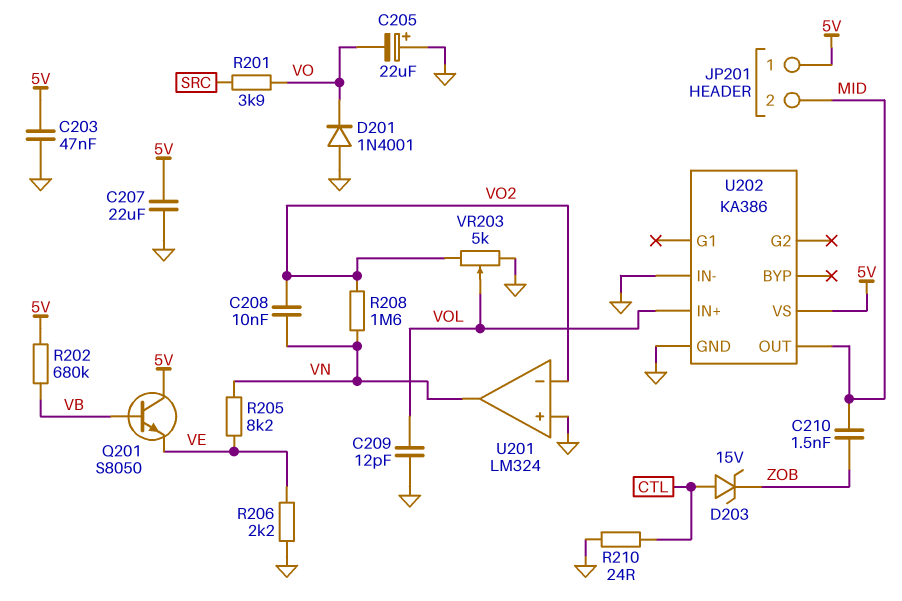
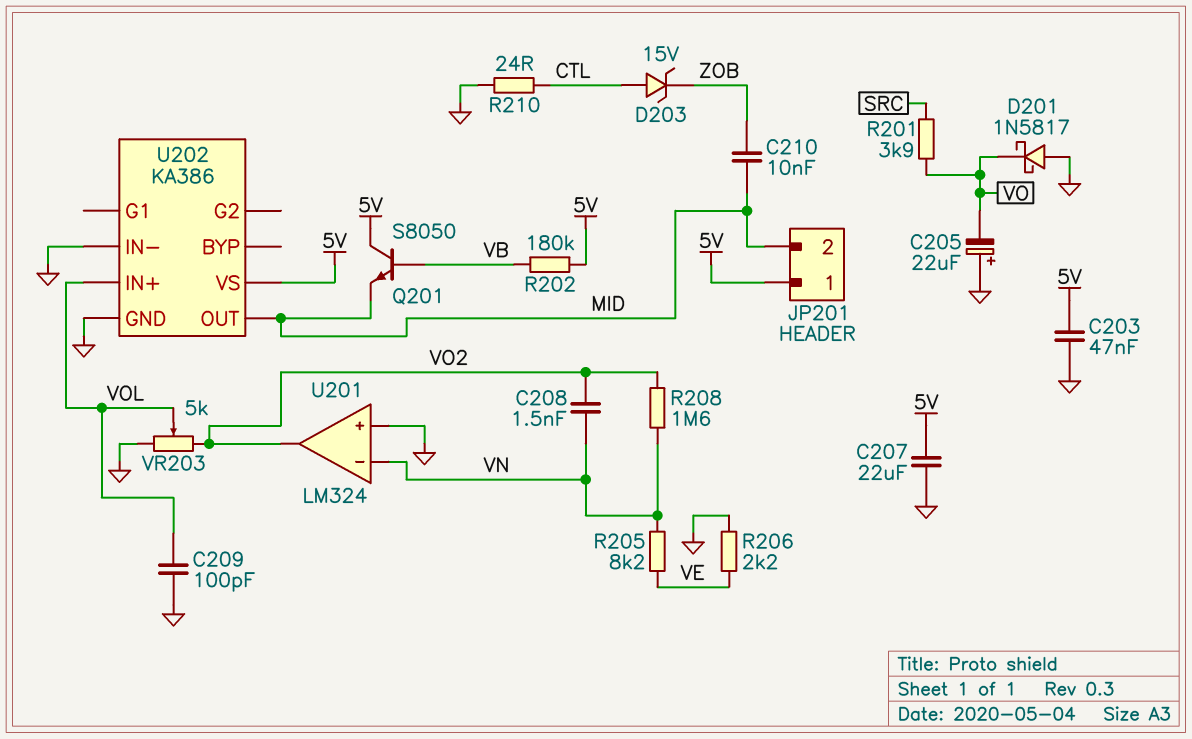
C208: 10nF (VN, VO2) -> 1.5nF (VN, VO2)
C209: 12pF (GND, VOL) -> 100pF (GND, VOL)
C210: 1.5nF (MID, ZOB) -> 10nF (MID, ZOB)
D201: diode 1N4001 (A GND, K VO) -> schottky 1N5817 (A GND, K VO)
Q201: NPN S8050 (B VB, C 5V, E VE) -> NPN S8050 (B VB, C 5V, E MID)
R202: 680k (5V, VB) -> 180k (5V, VB)
U201 pin in-: VO2 -> VN
U201 pin out: VN -> VO2

